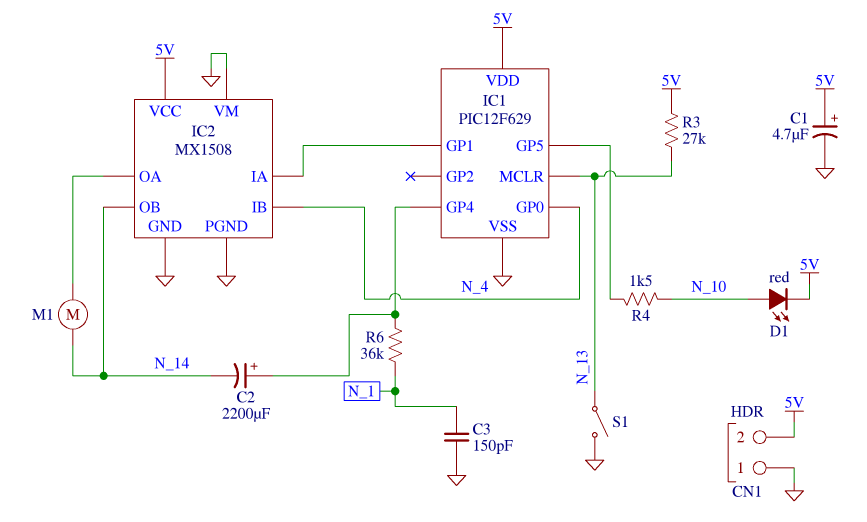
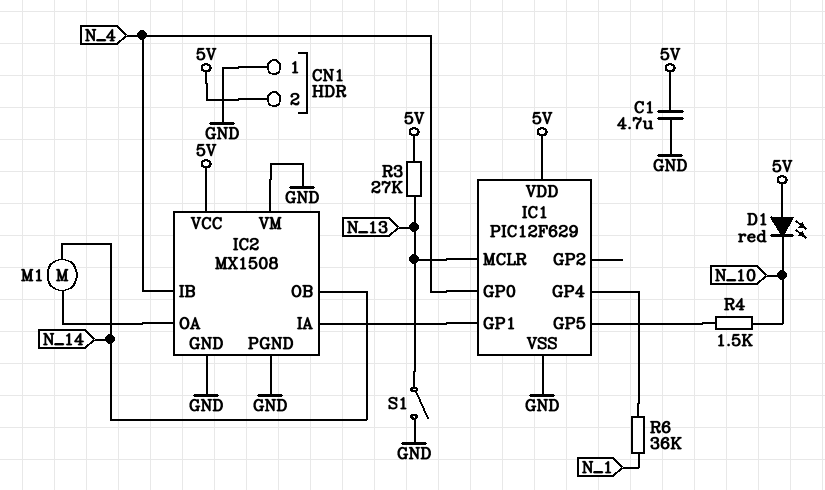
C1: 4.7uF (plus 5V, minus GND) -> 4.7uF (5V, GND)
C2: 2200uF (plus IC1/GP4, minus N_14) -> none
C3: 150pF (GND, N_1) -> none
D1: LED red (A N_10, K 5V) -> LED red (A 5V, K N_10)

